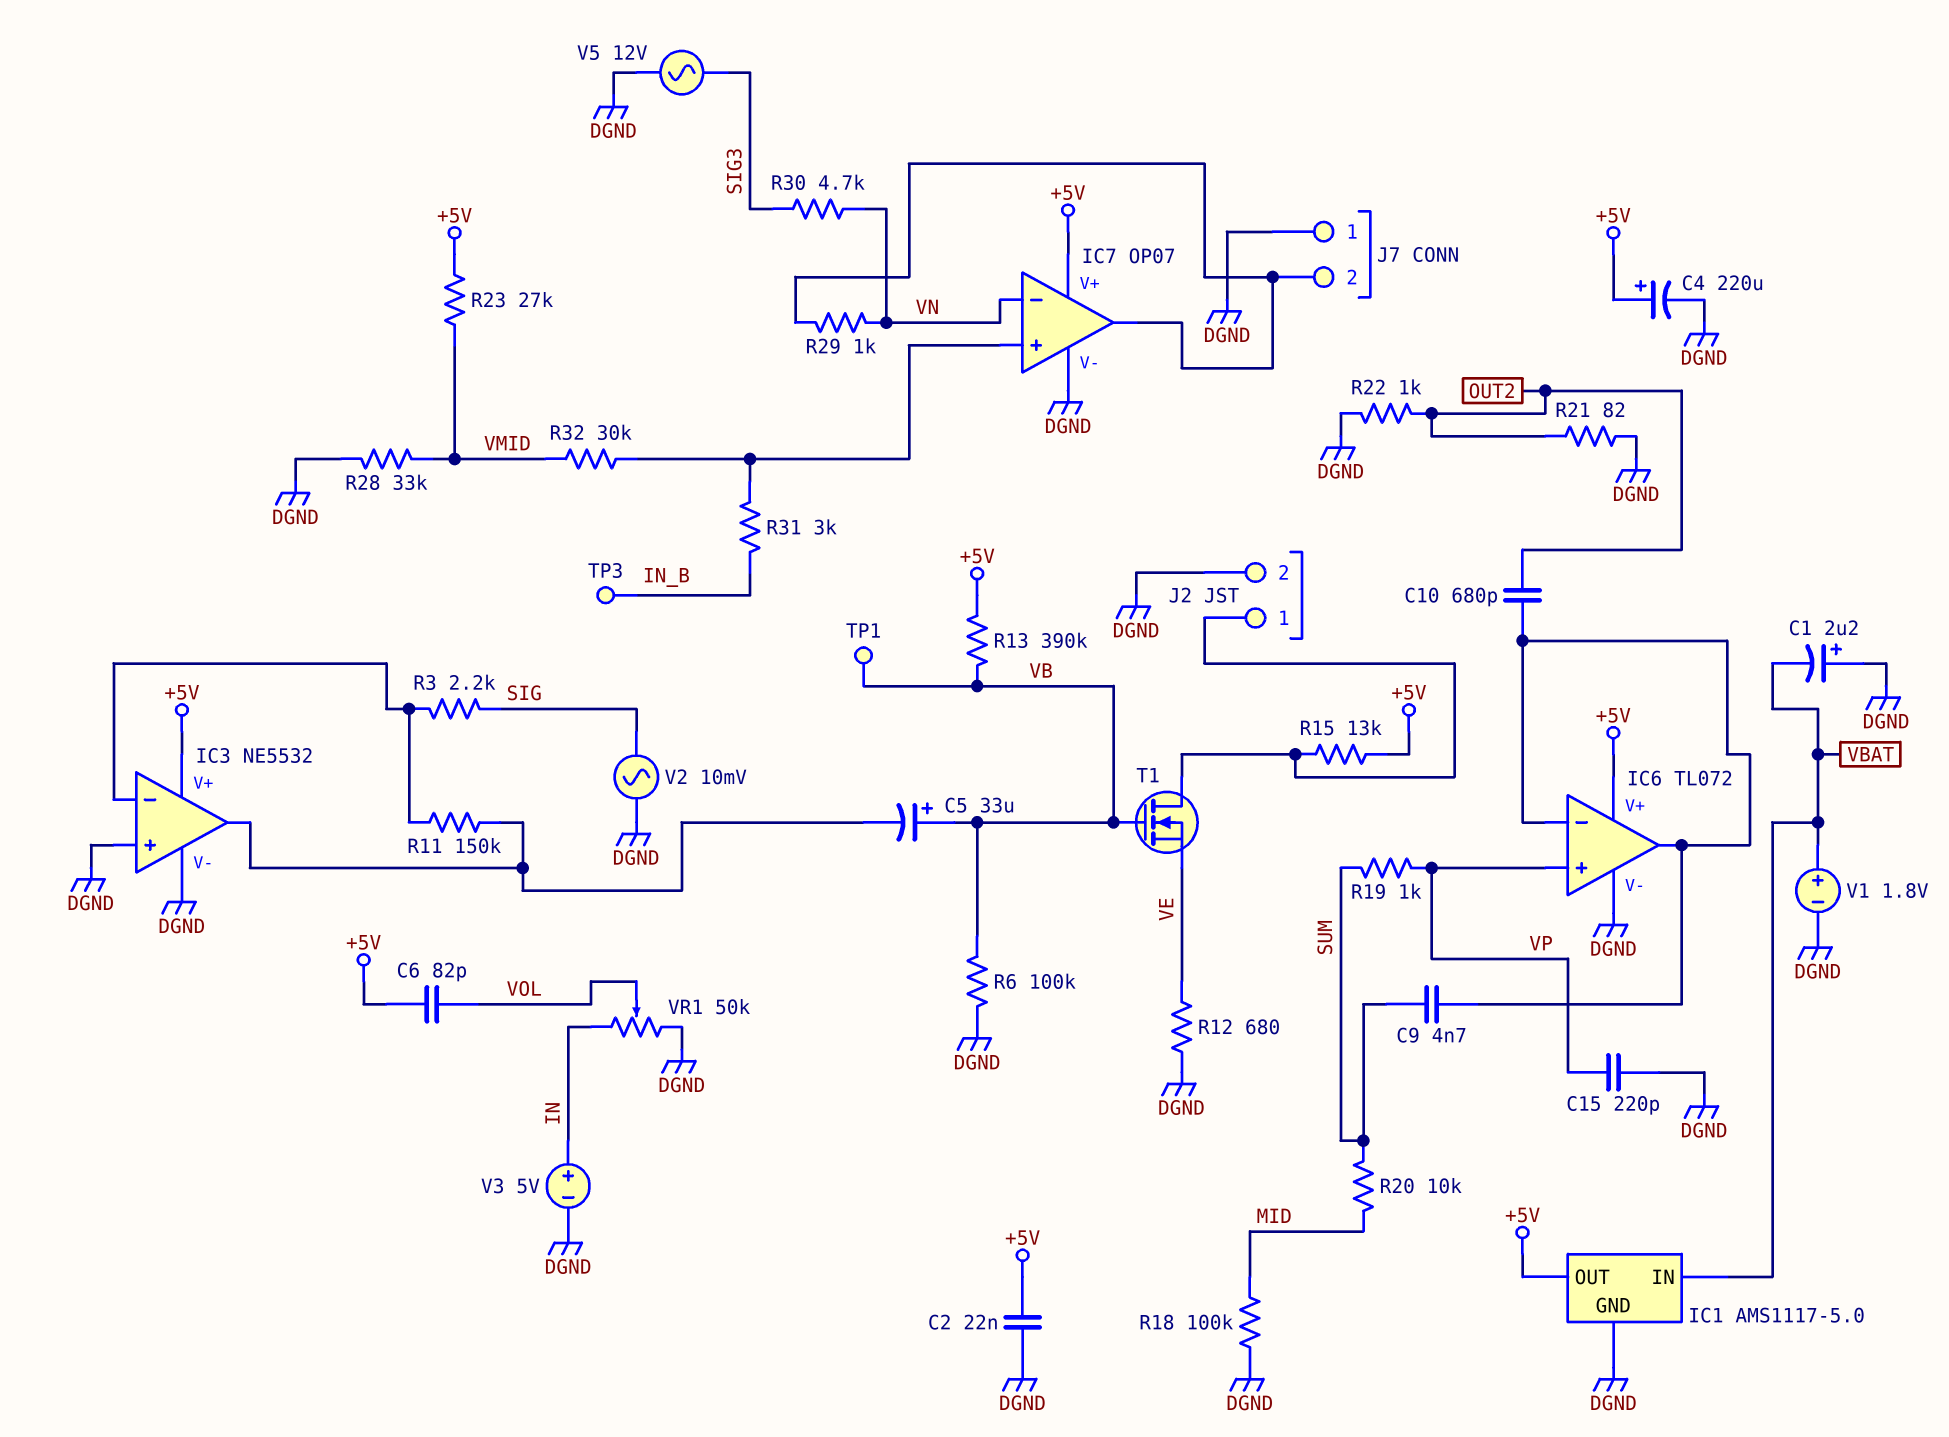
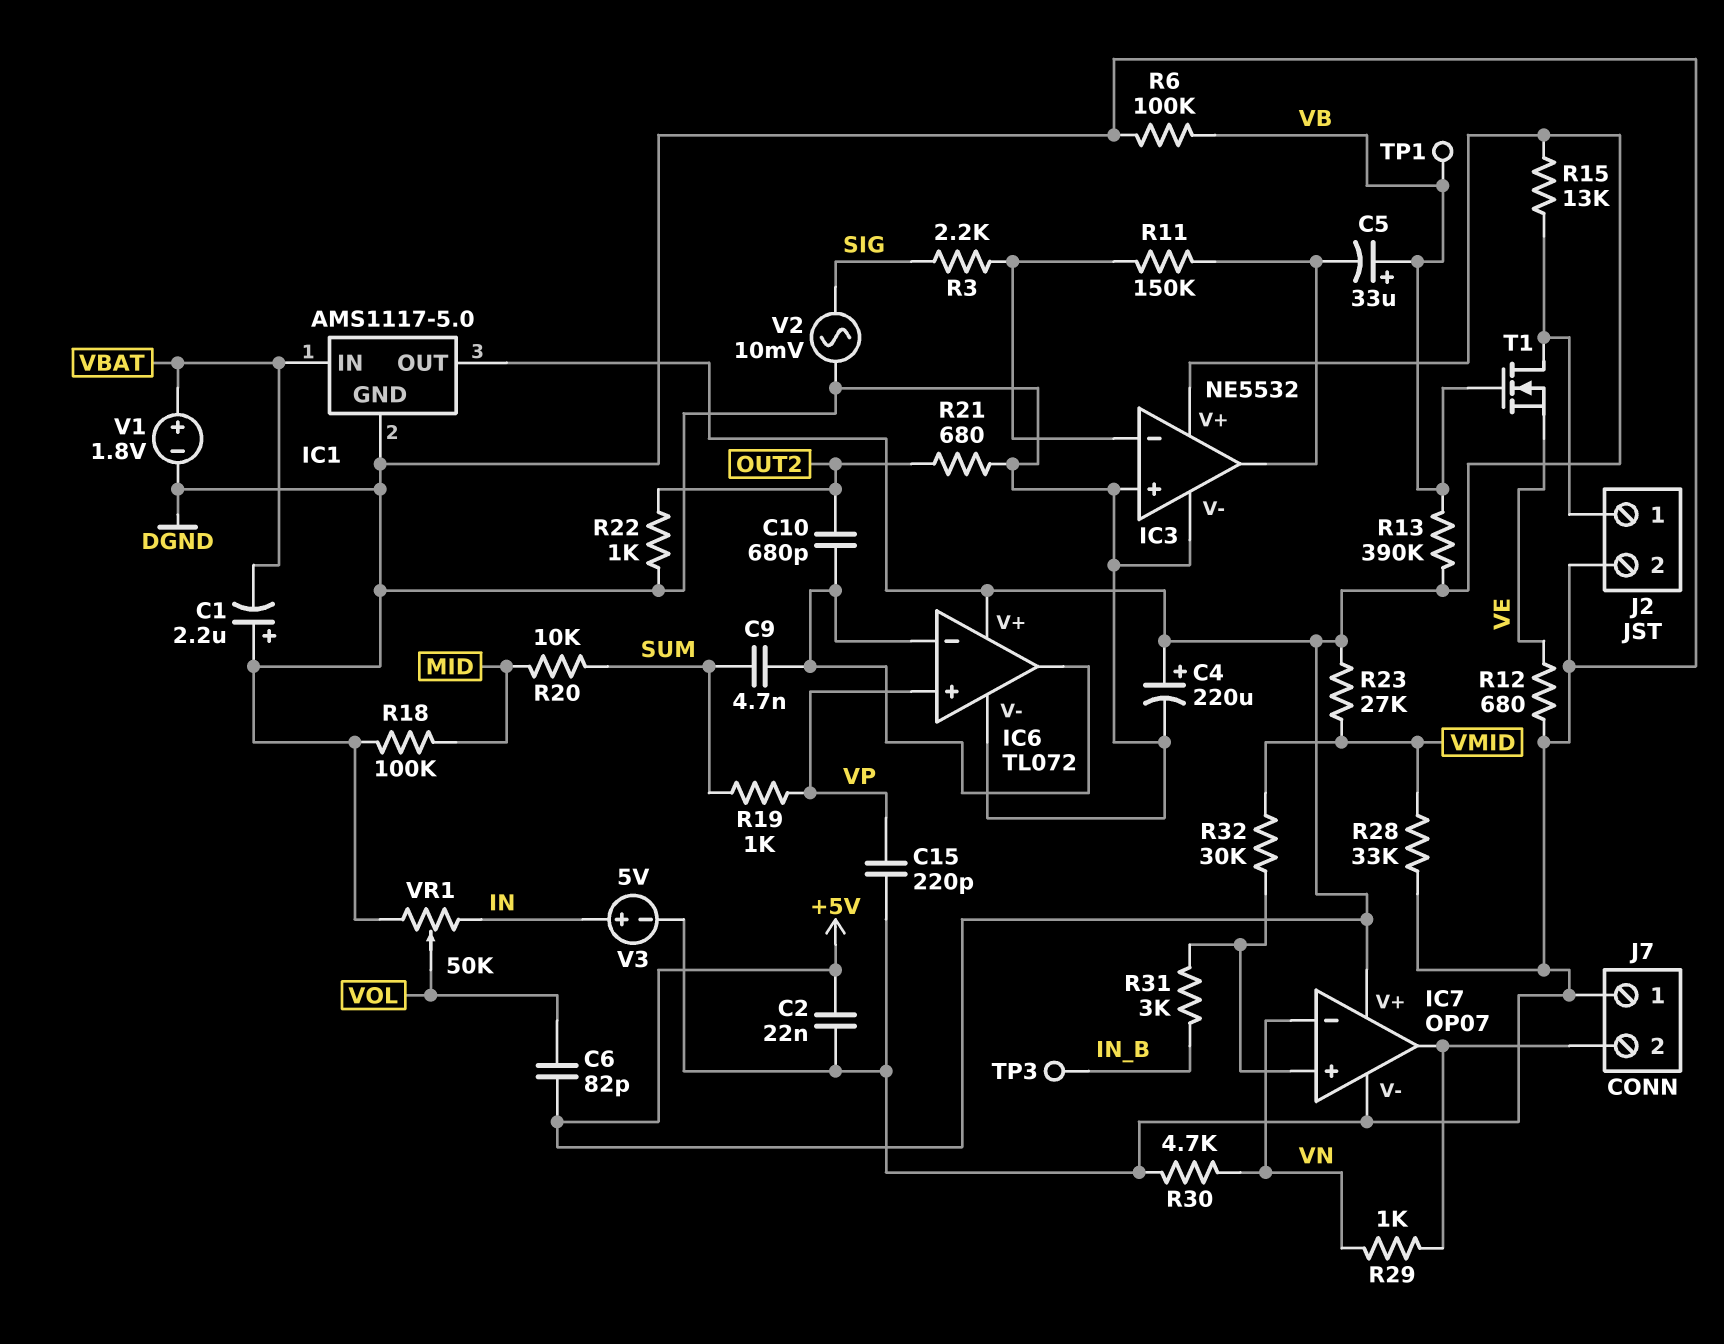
R21: 82 (DGND, OUT2) -> 680 (DGND, OUT2)
R30: 4.7k (SIG3, VN) -> 4.7k (DGND, VN)
V5: AC 12V (DGND, SIG3) -> none

